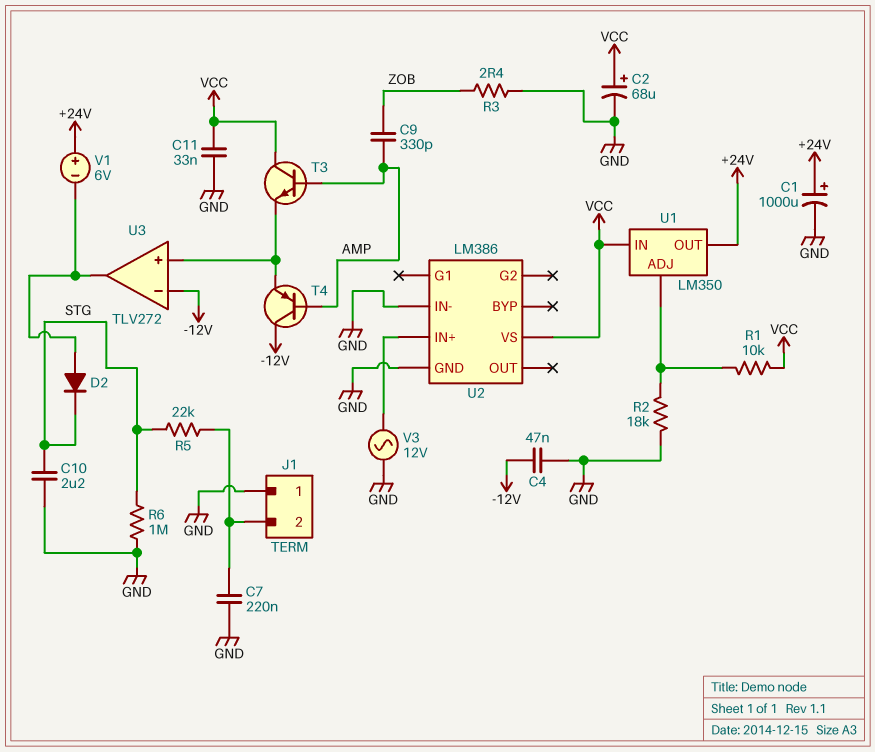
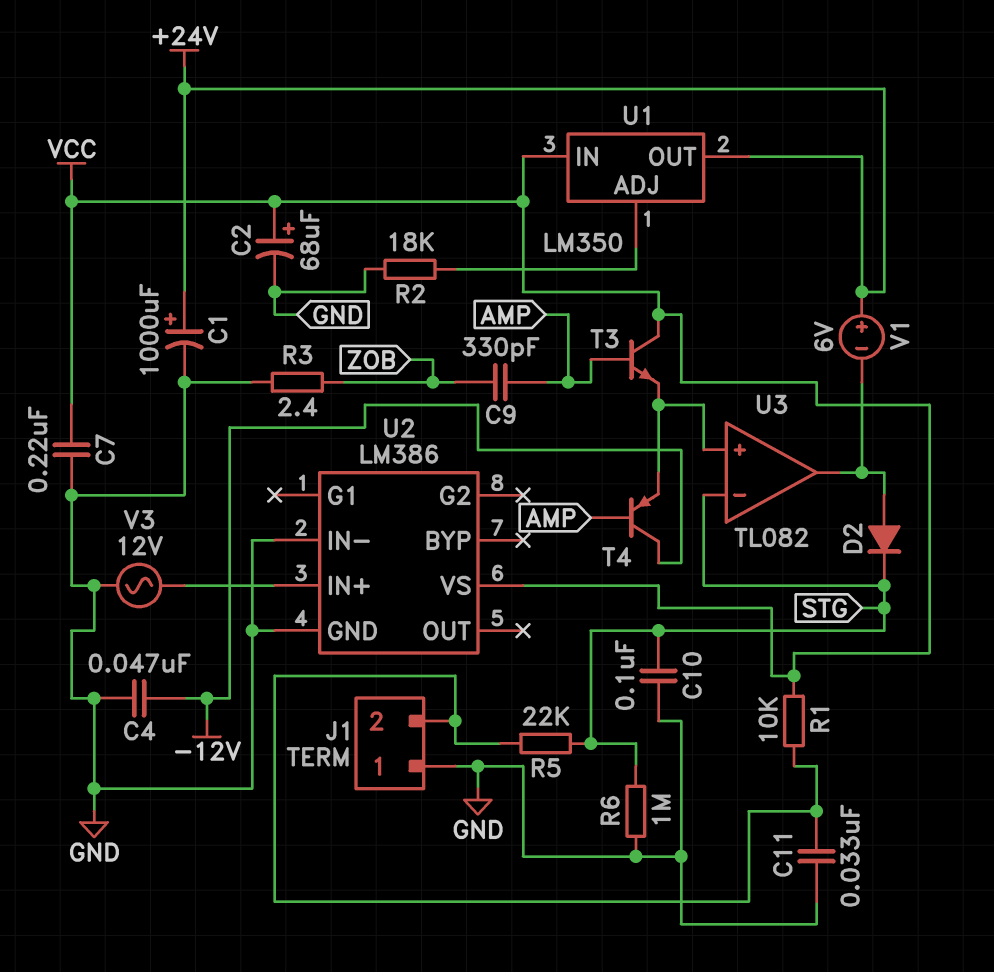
C7: 220nF (GND, J1/2) -> 220nF (GND, VCC)
C10: 2.2uF (GND, STG) -> 100nF (GND, STG)
C11: 33nF (GND, VCC) -> 33nF (GND, J1/2)
R1: 10k (U1/ADJ, VCC) -> 10k (J1/2, VCC)
U3: TLV272 -> TL082
U3 pin in-: -12V -> STG

